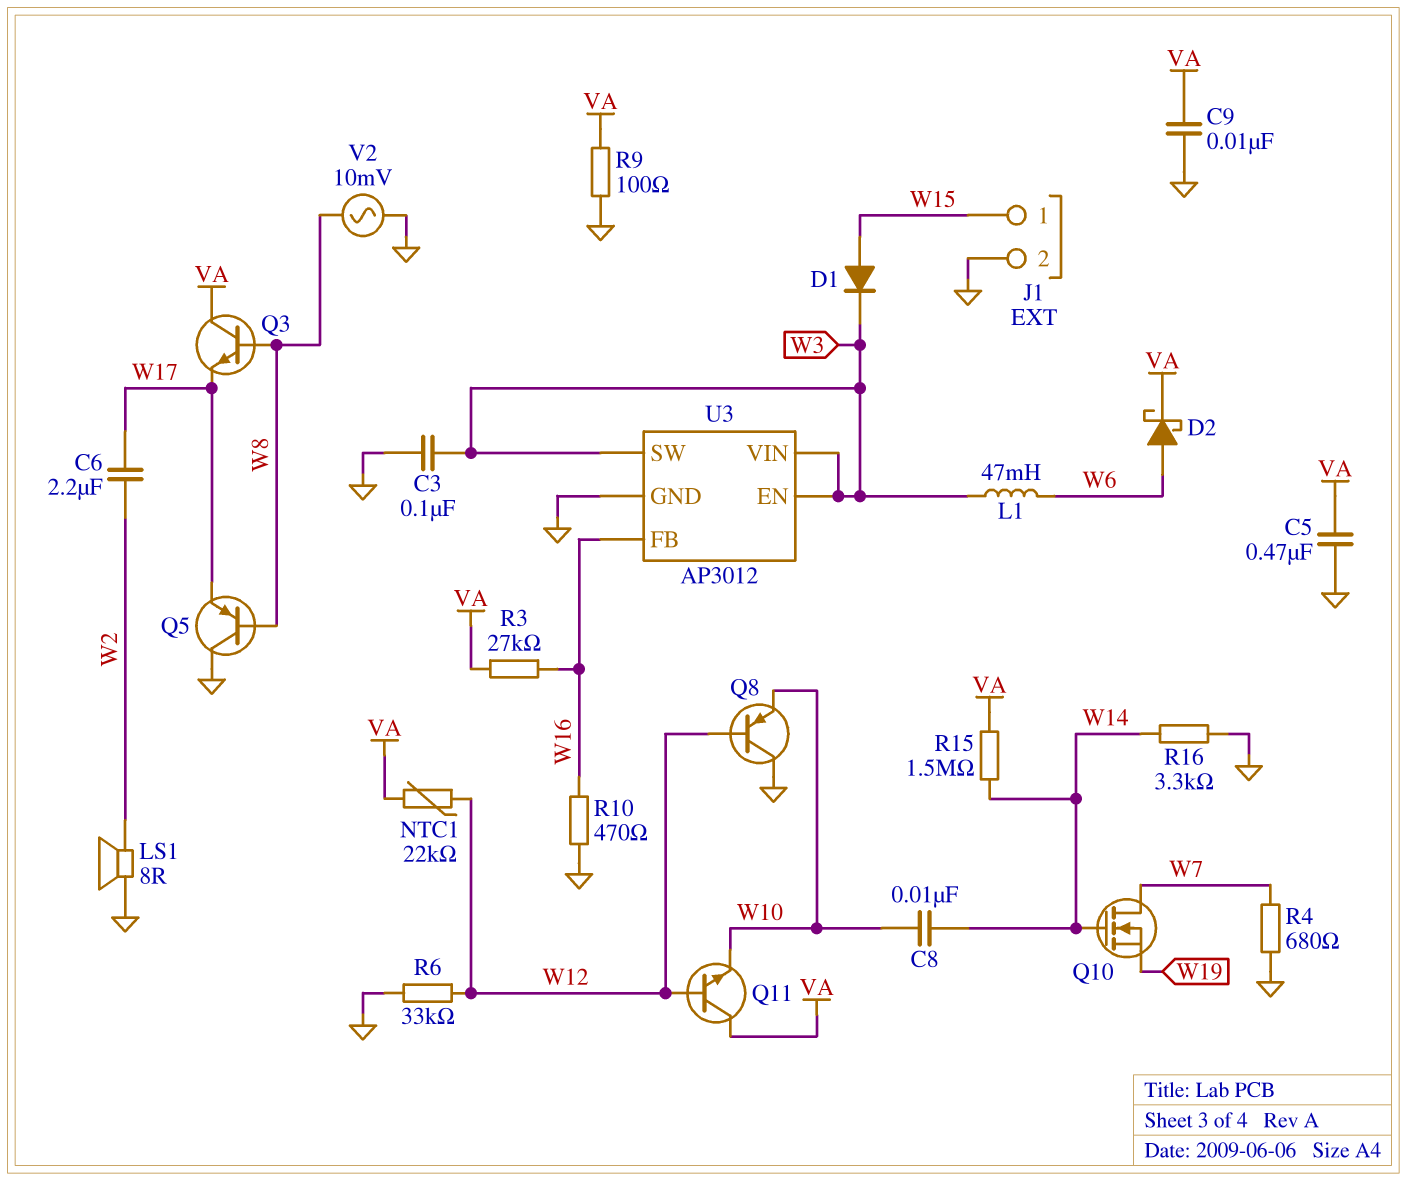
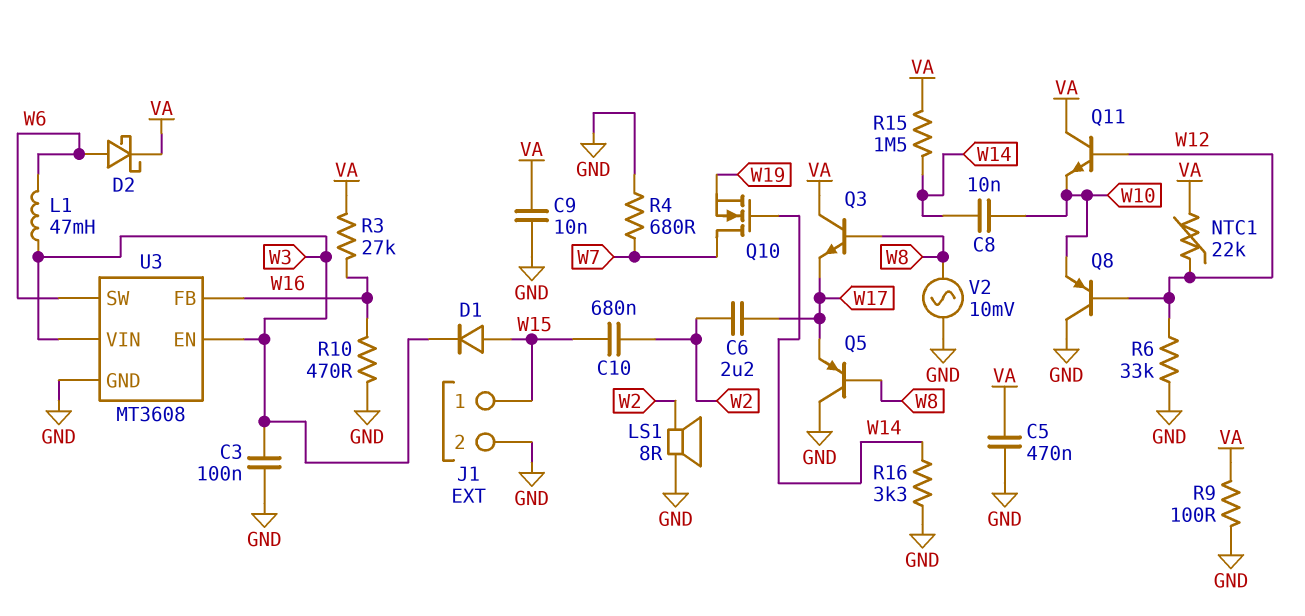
C10: none -> 680nF (W2, W15)
U3: AP3012 -> MT3608
U3 pin SW: W3 -> W6

